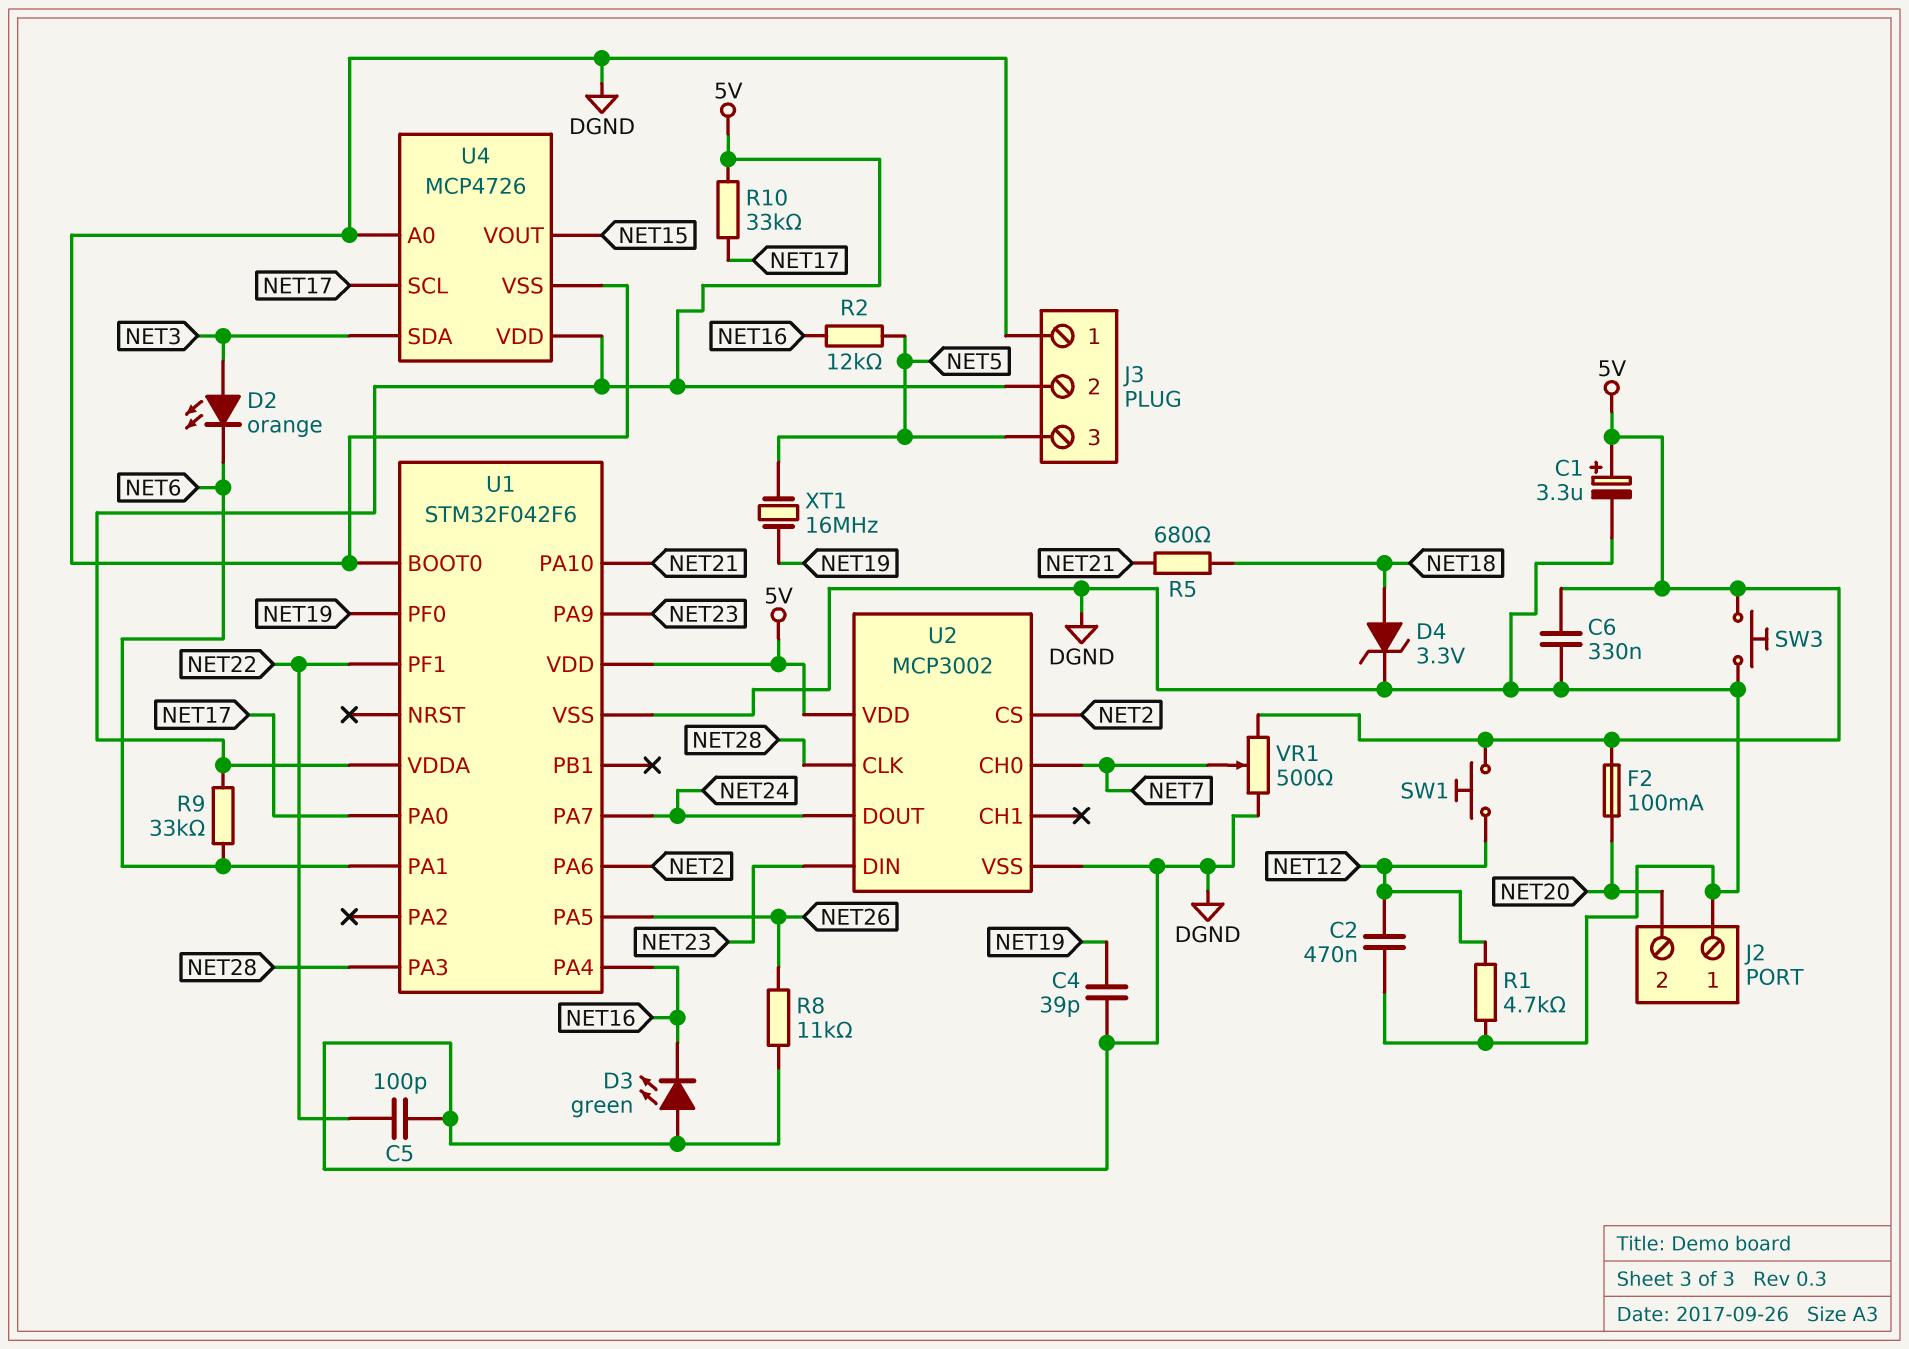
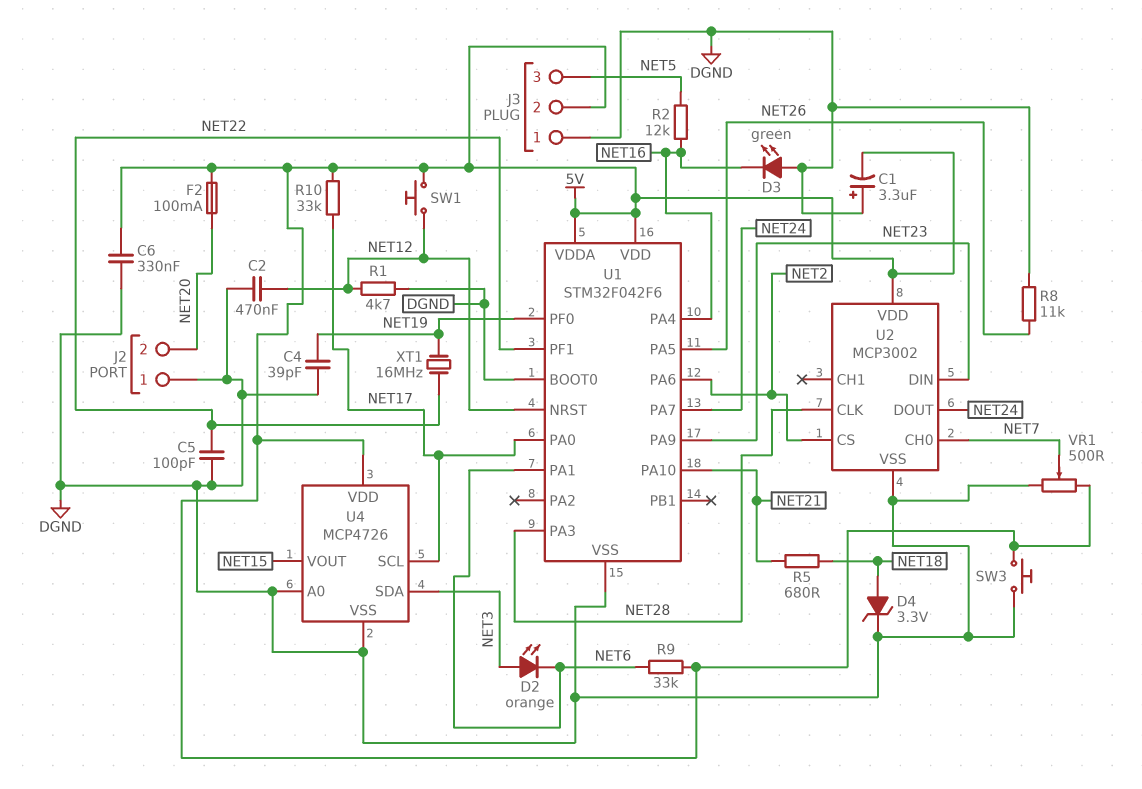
C1: 3.3uF (plus 5V, minus DGND) -> 3.3uF (plus DGND, minus 5V)
U1 pin NRST: none -> NET12
XT1: 16MHz (NET5, NET19) -> 16MHz (NET19, NET22)

